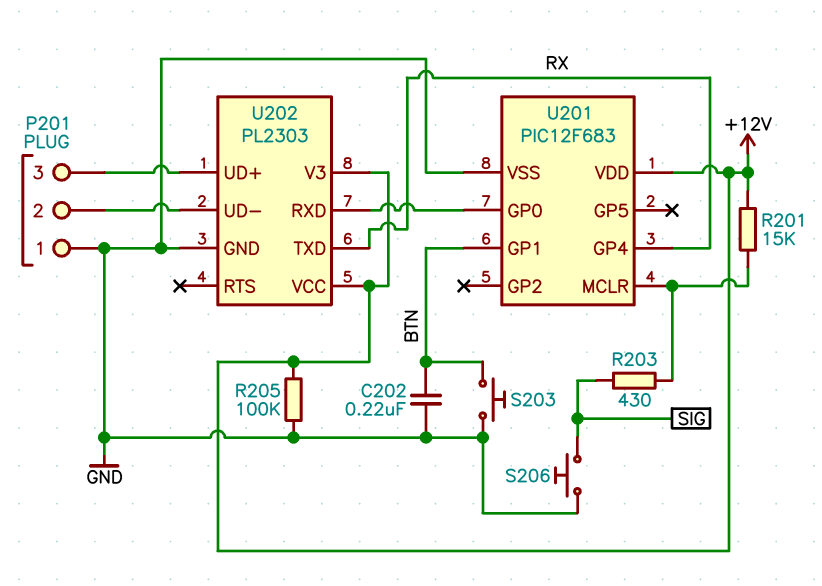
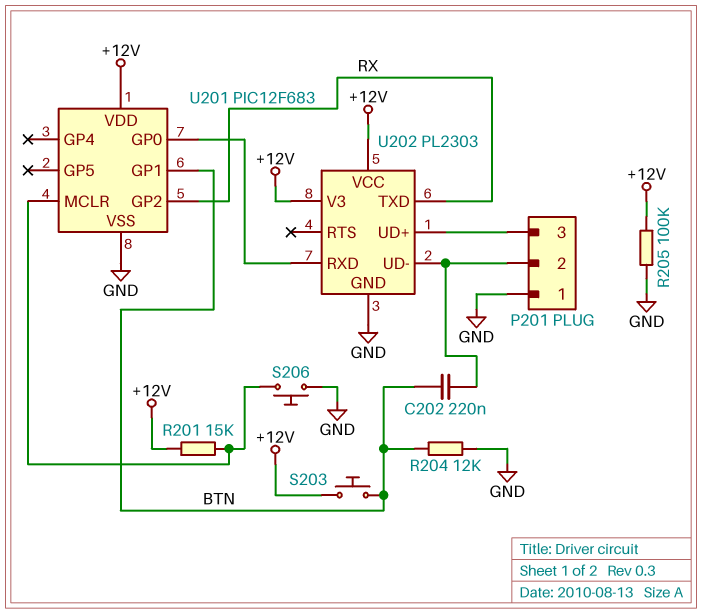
C202: 220nF (BTN, GND) -> 220nF (BTN, P201/2)
R203: 430 (SIG, U201/MCLR) -> none
R204: none -> 12k (BTN, GND)
S203: button (BTN, GND) -> button (+12V, BTN)
S206: button (GND, SIG) -> button (GND, U201/MCLR)
U201 pin GP2: none -> RX
U201 pin GP4: RX -> none

